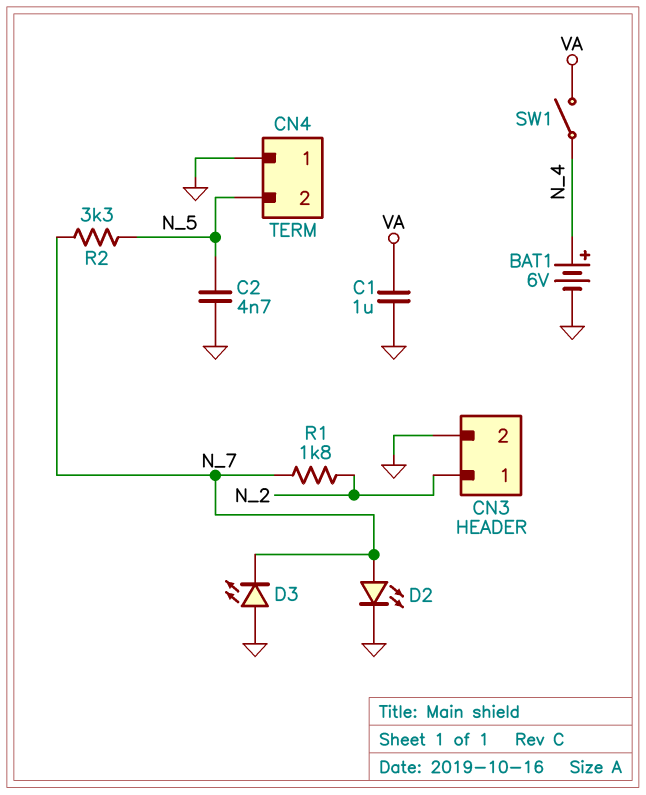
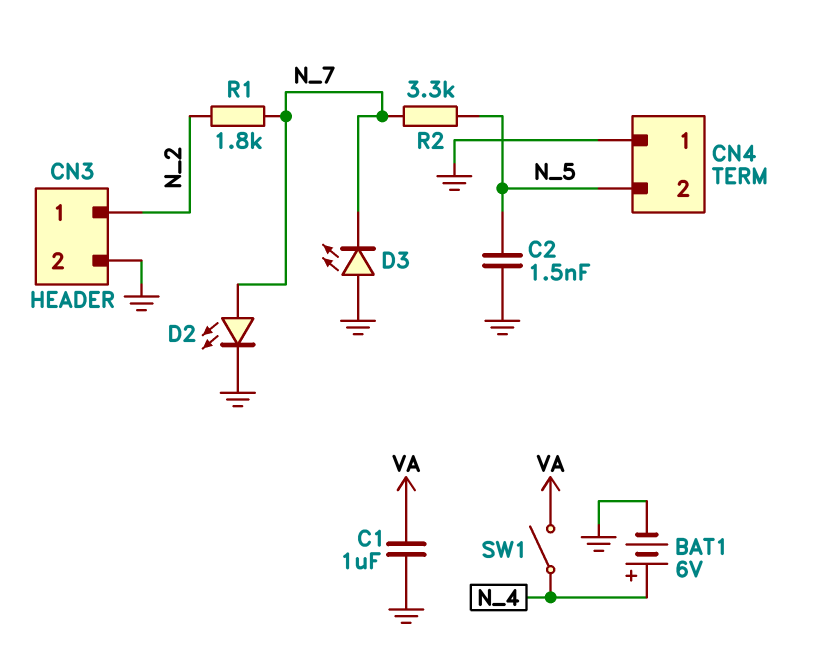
C2: 4.7nF (GND, N_5) -> 1.5nF (GND, N_5)

